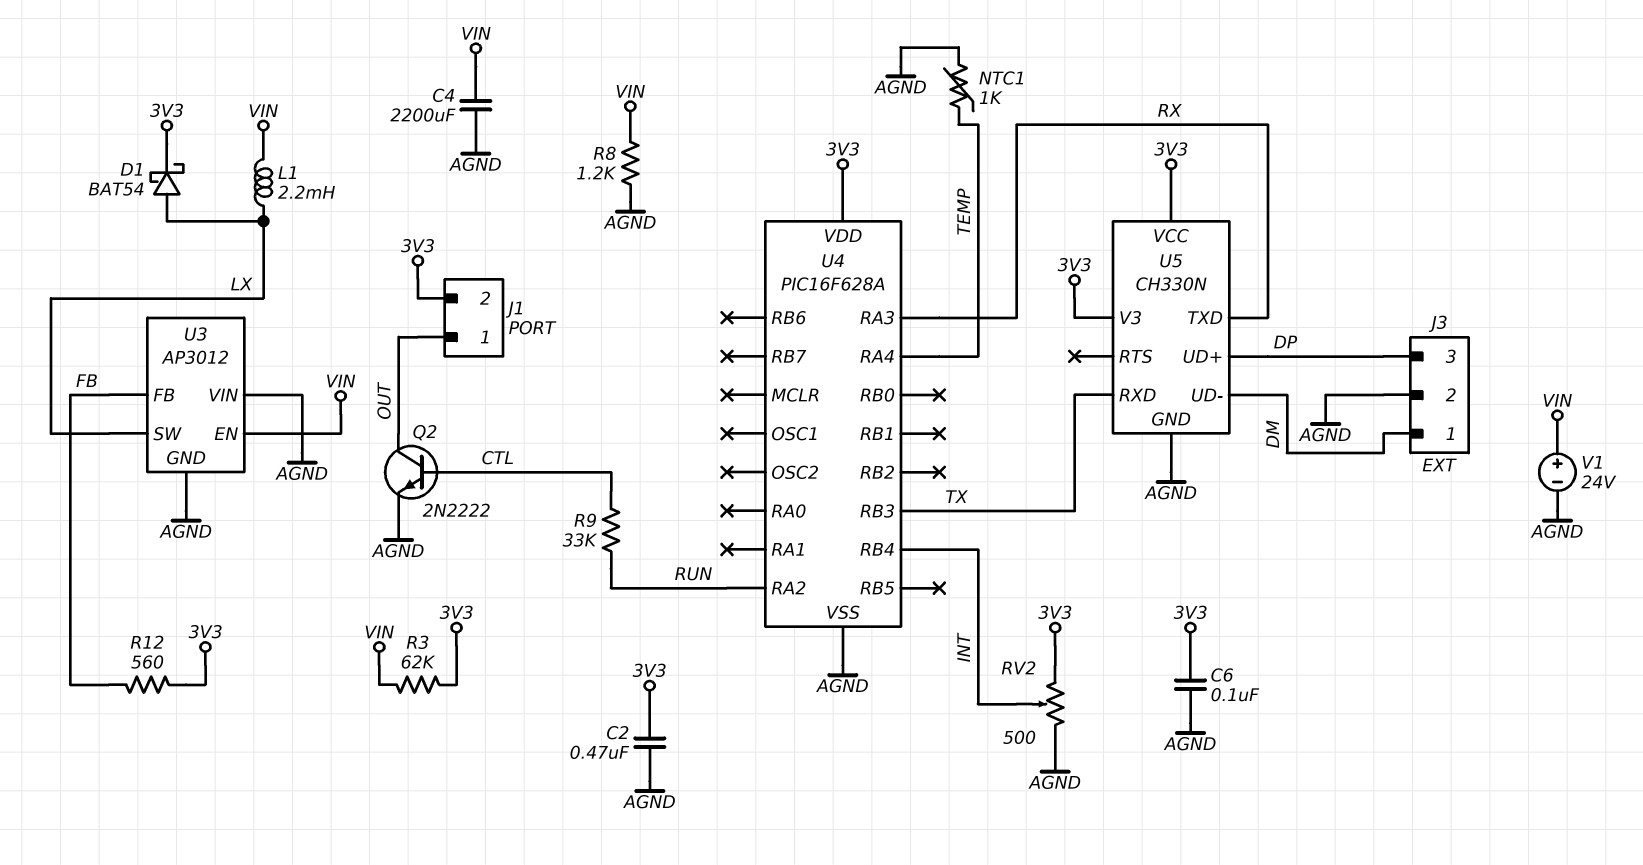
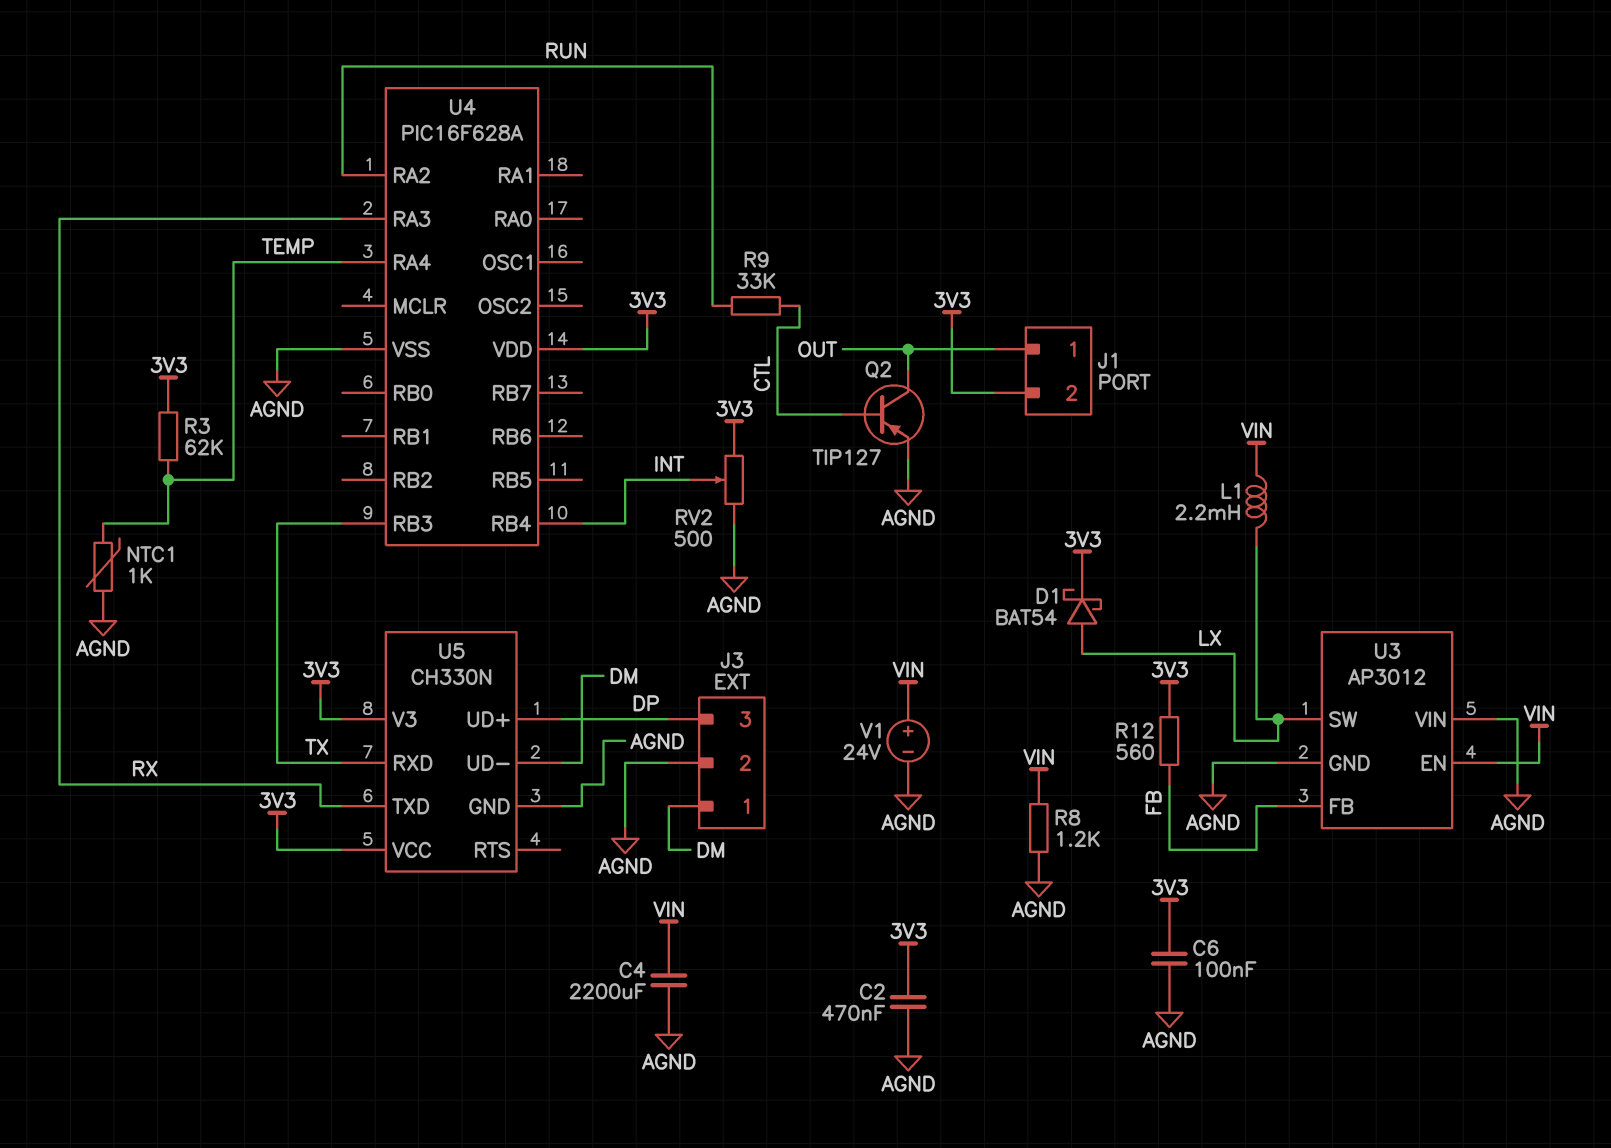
Q2: NPN 2N2222 (B CTL, C OUT, E AGND) -> PNP TIP127 (B CTL, C OUT, E AGND)
R3: 62k (3V3, VIN) -> 62k (3V3, TEMP)

